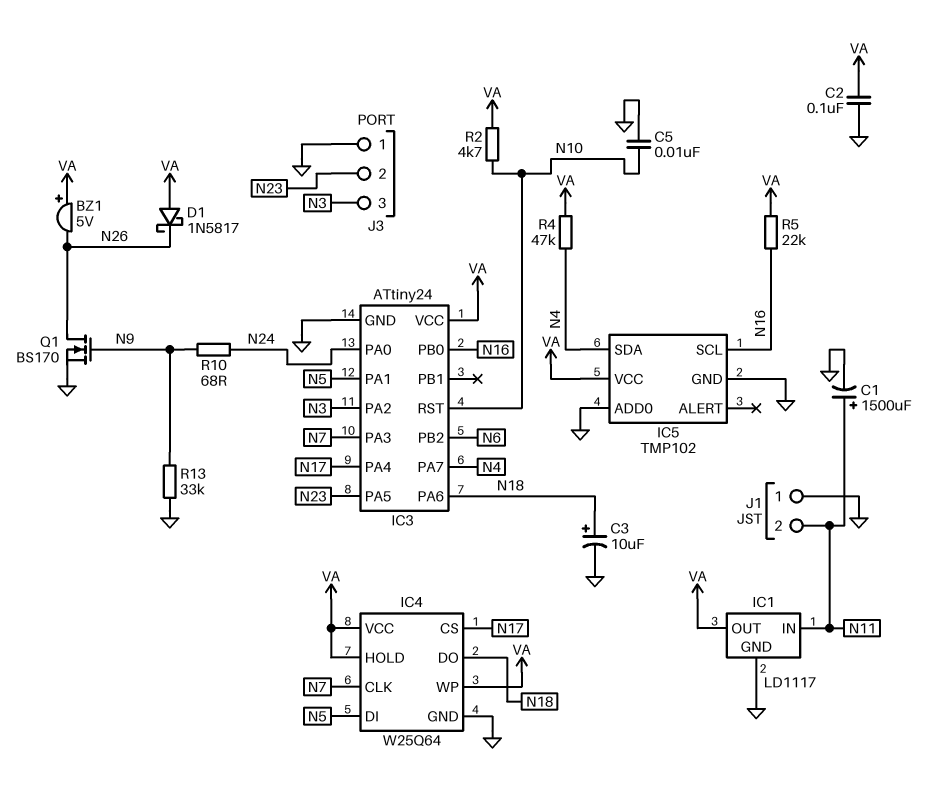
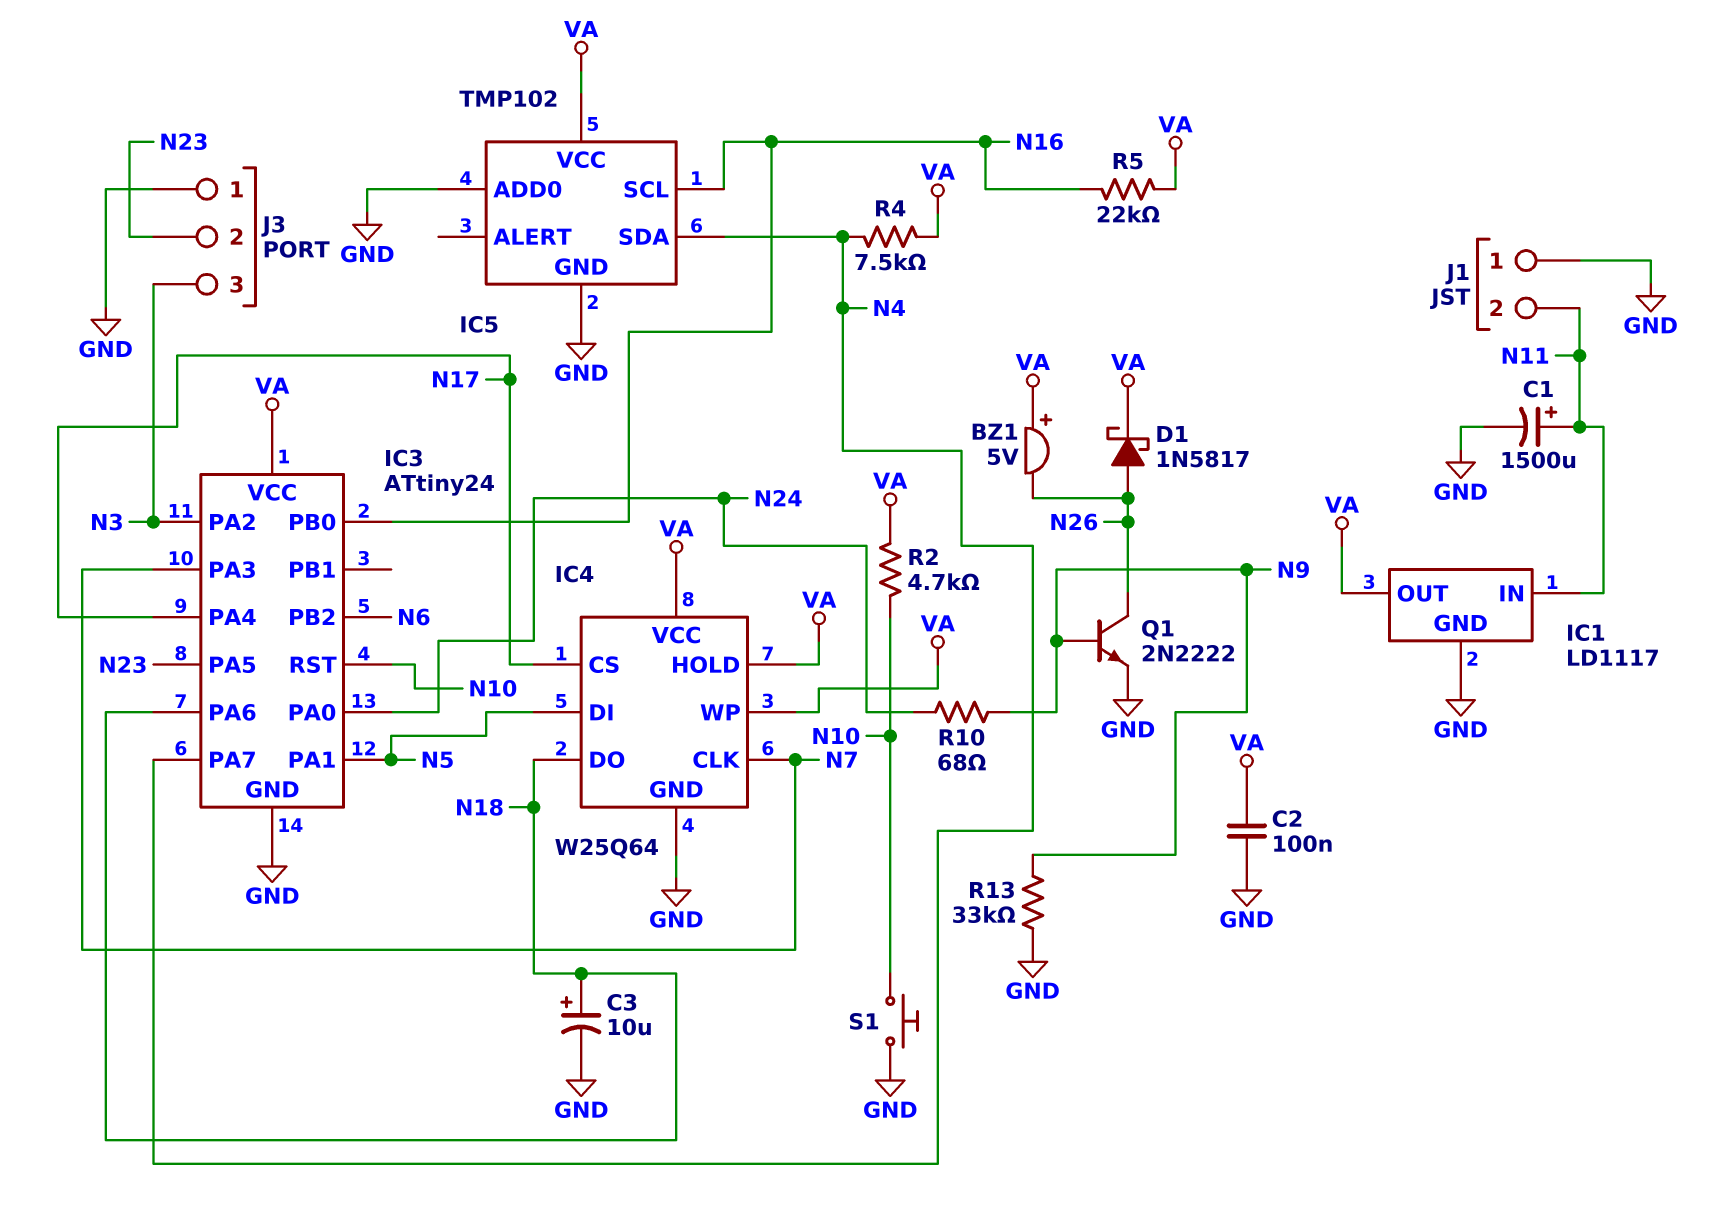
C5: 10nF (GND, N10) -> none
D1: schottky 1N5817 (A VA, K N26) -> schottky 1N5817 (A N26, K VA)
Q1: NMOS BS170 (G N9, D N26, S GND) -> NPN 2N2222 (B N9, C N26, E GND)
R4: 47k (N4, VA) -> 7.5k (N4, VA)
S1: none -> button (GND, N10)

